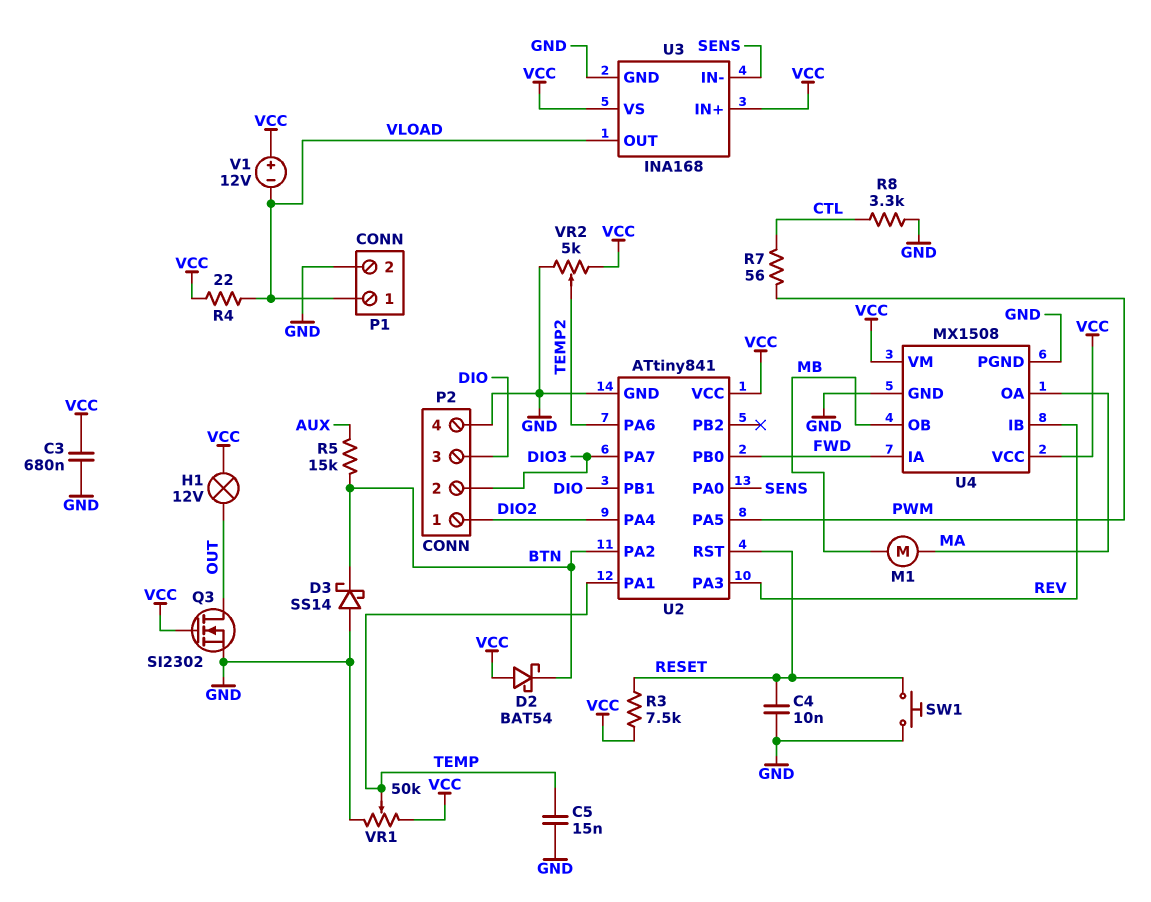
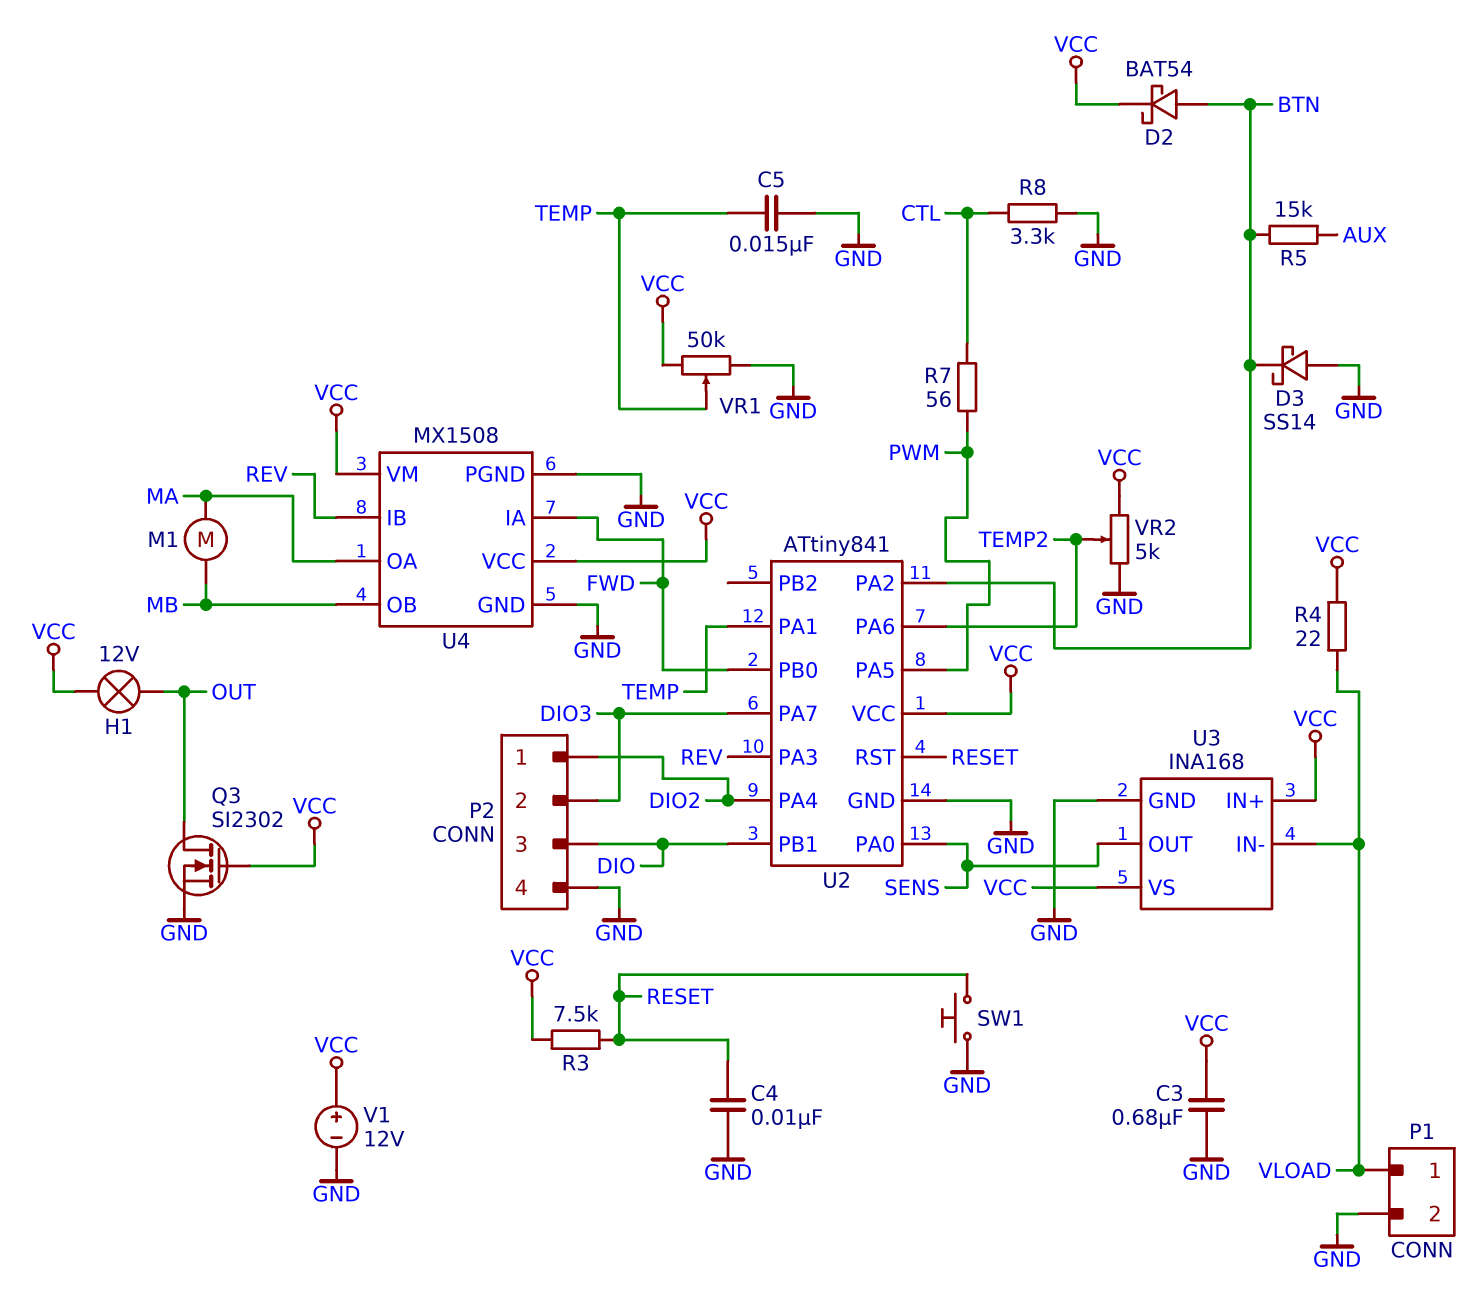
D2: schottky BAT54 (A VCC, K BTN) -> schottky BAT54 (A BTN, K VCC)
U3 pin IN-: SENS -> VLOAD
U3 pin OUT: VLOAD -> SENS
V1: 12V (plus VCC, minus VLOAD) -> 12V (plus VCC, minus GND)

